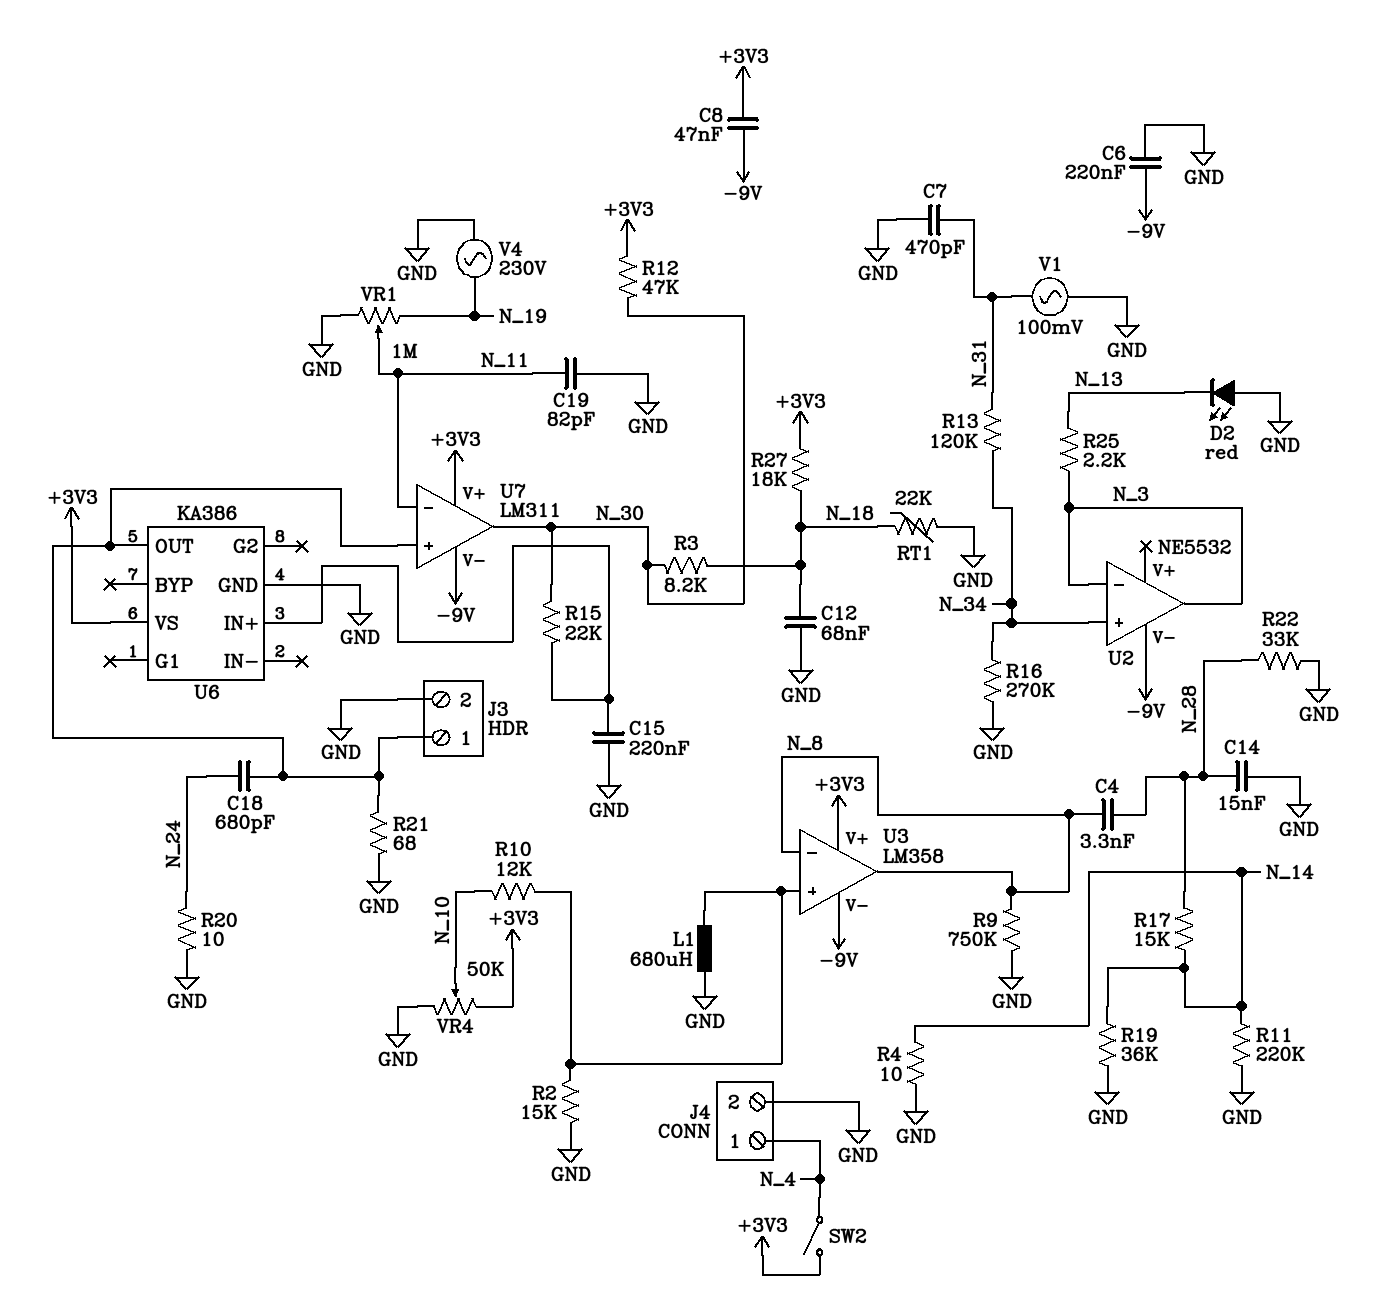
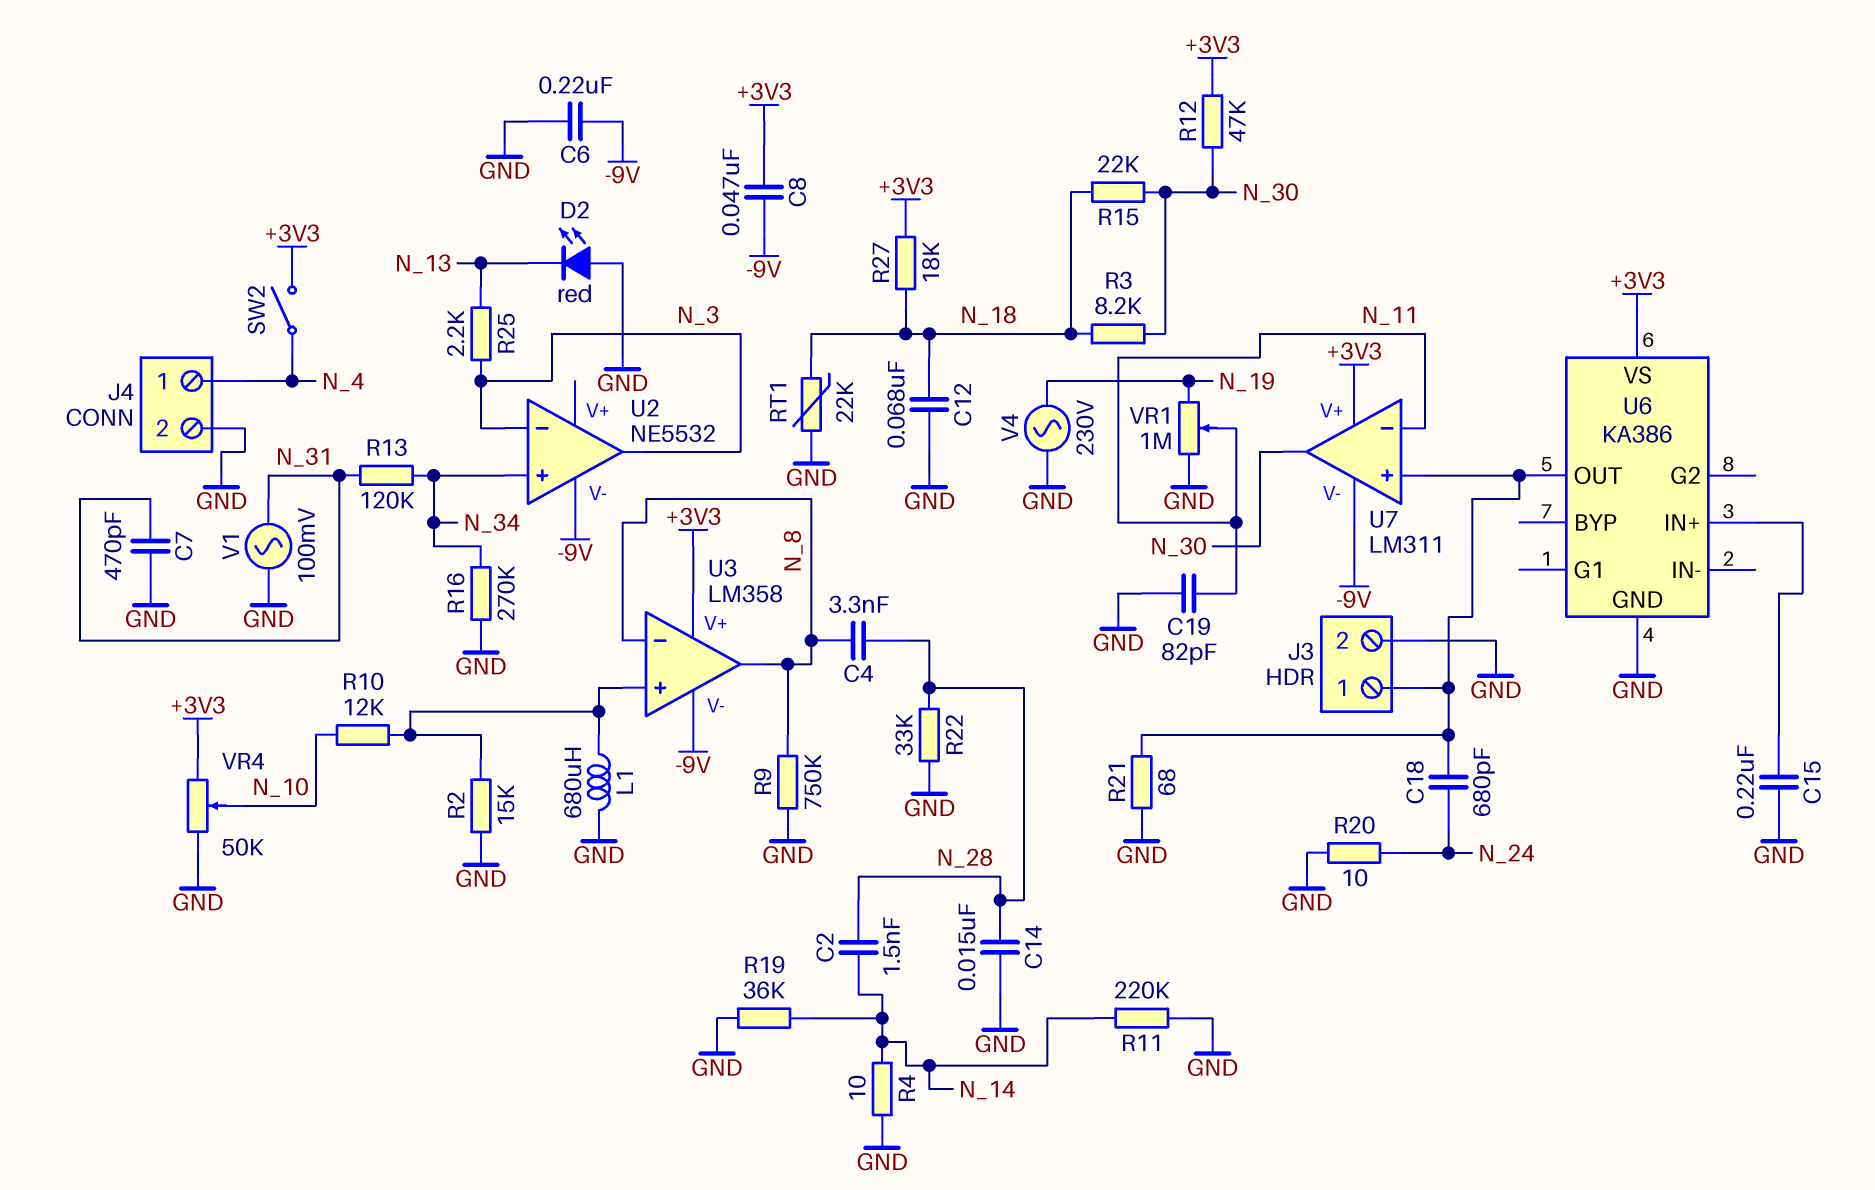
C2: none -> 1.5nF (N_14, N_28)
R15: 22k (N_30, U6/IN+) -> 22k (N_18, N_30)
R17: 15k (N_14, N_28) -> none

